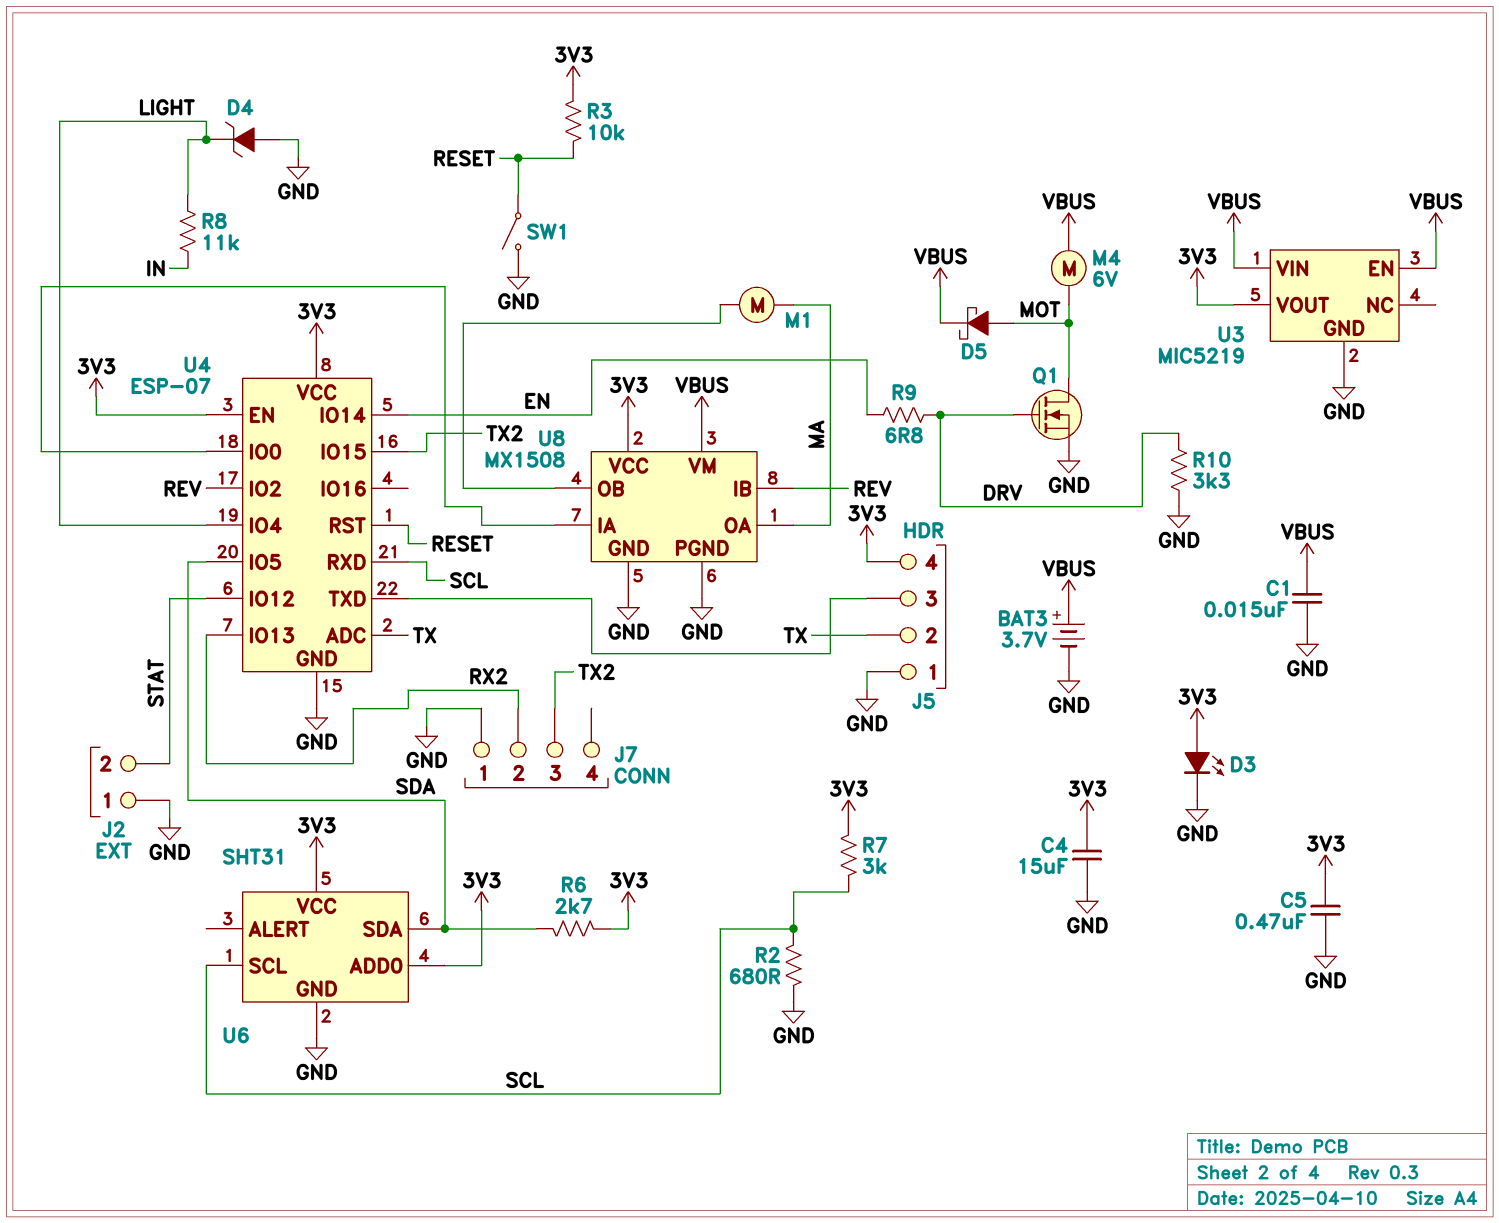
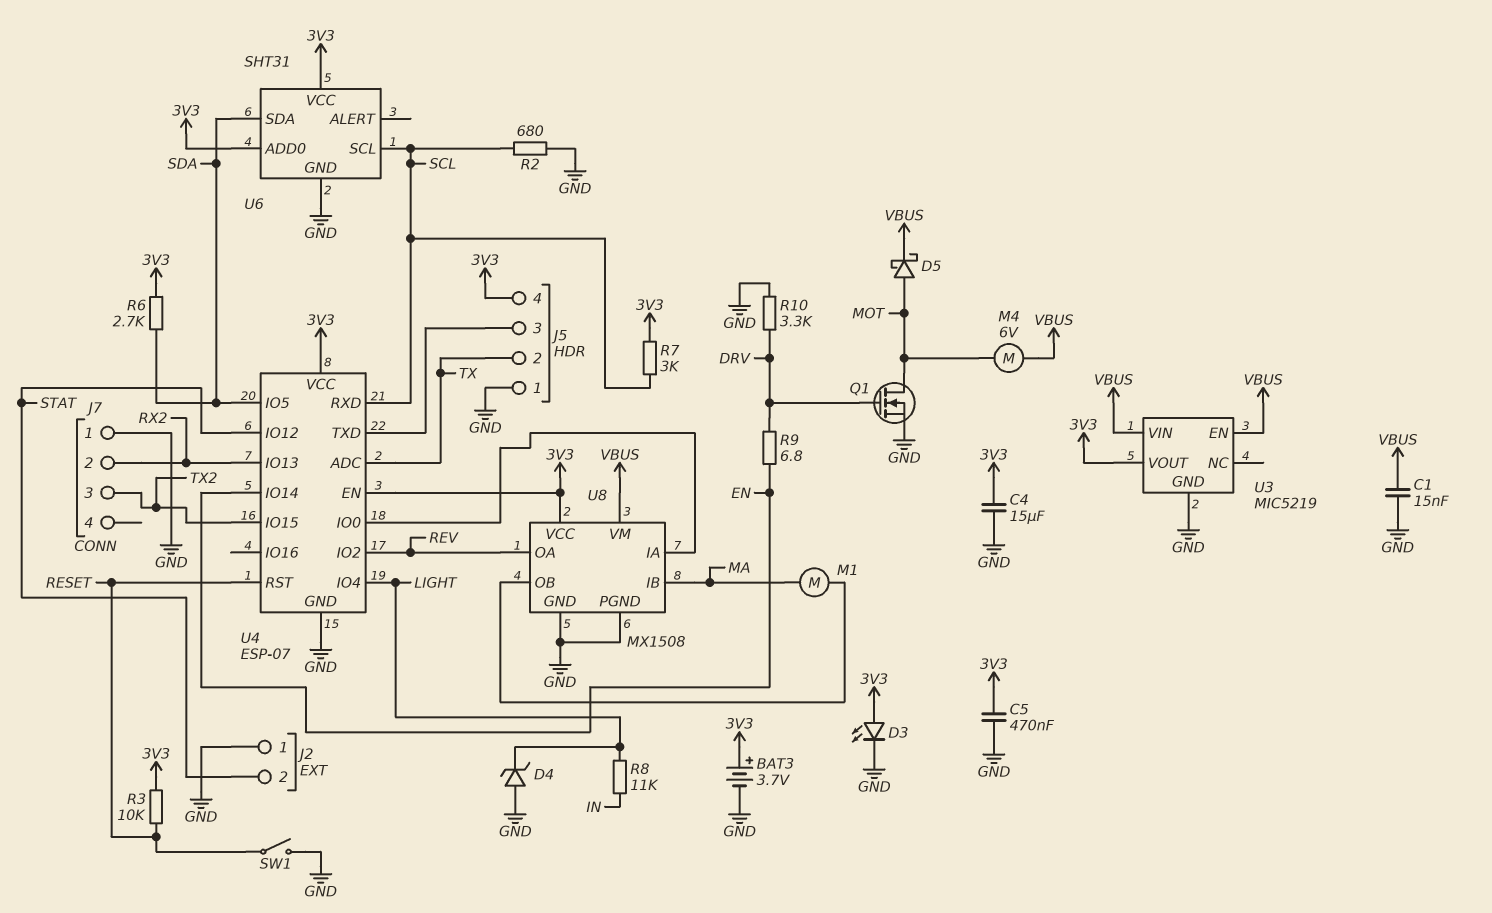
BAT3: 3.7V (plus VBUS, minus GND) -> 3.7V (plus 3V3, minus GND)
U8 pin IB: REV -> MA
U8 pin OA: MA -> REV

